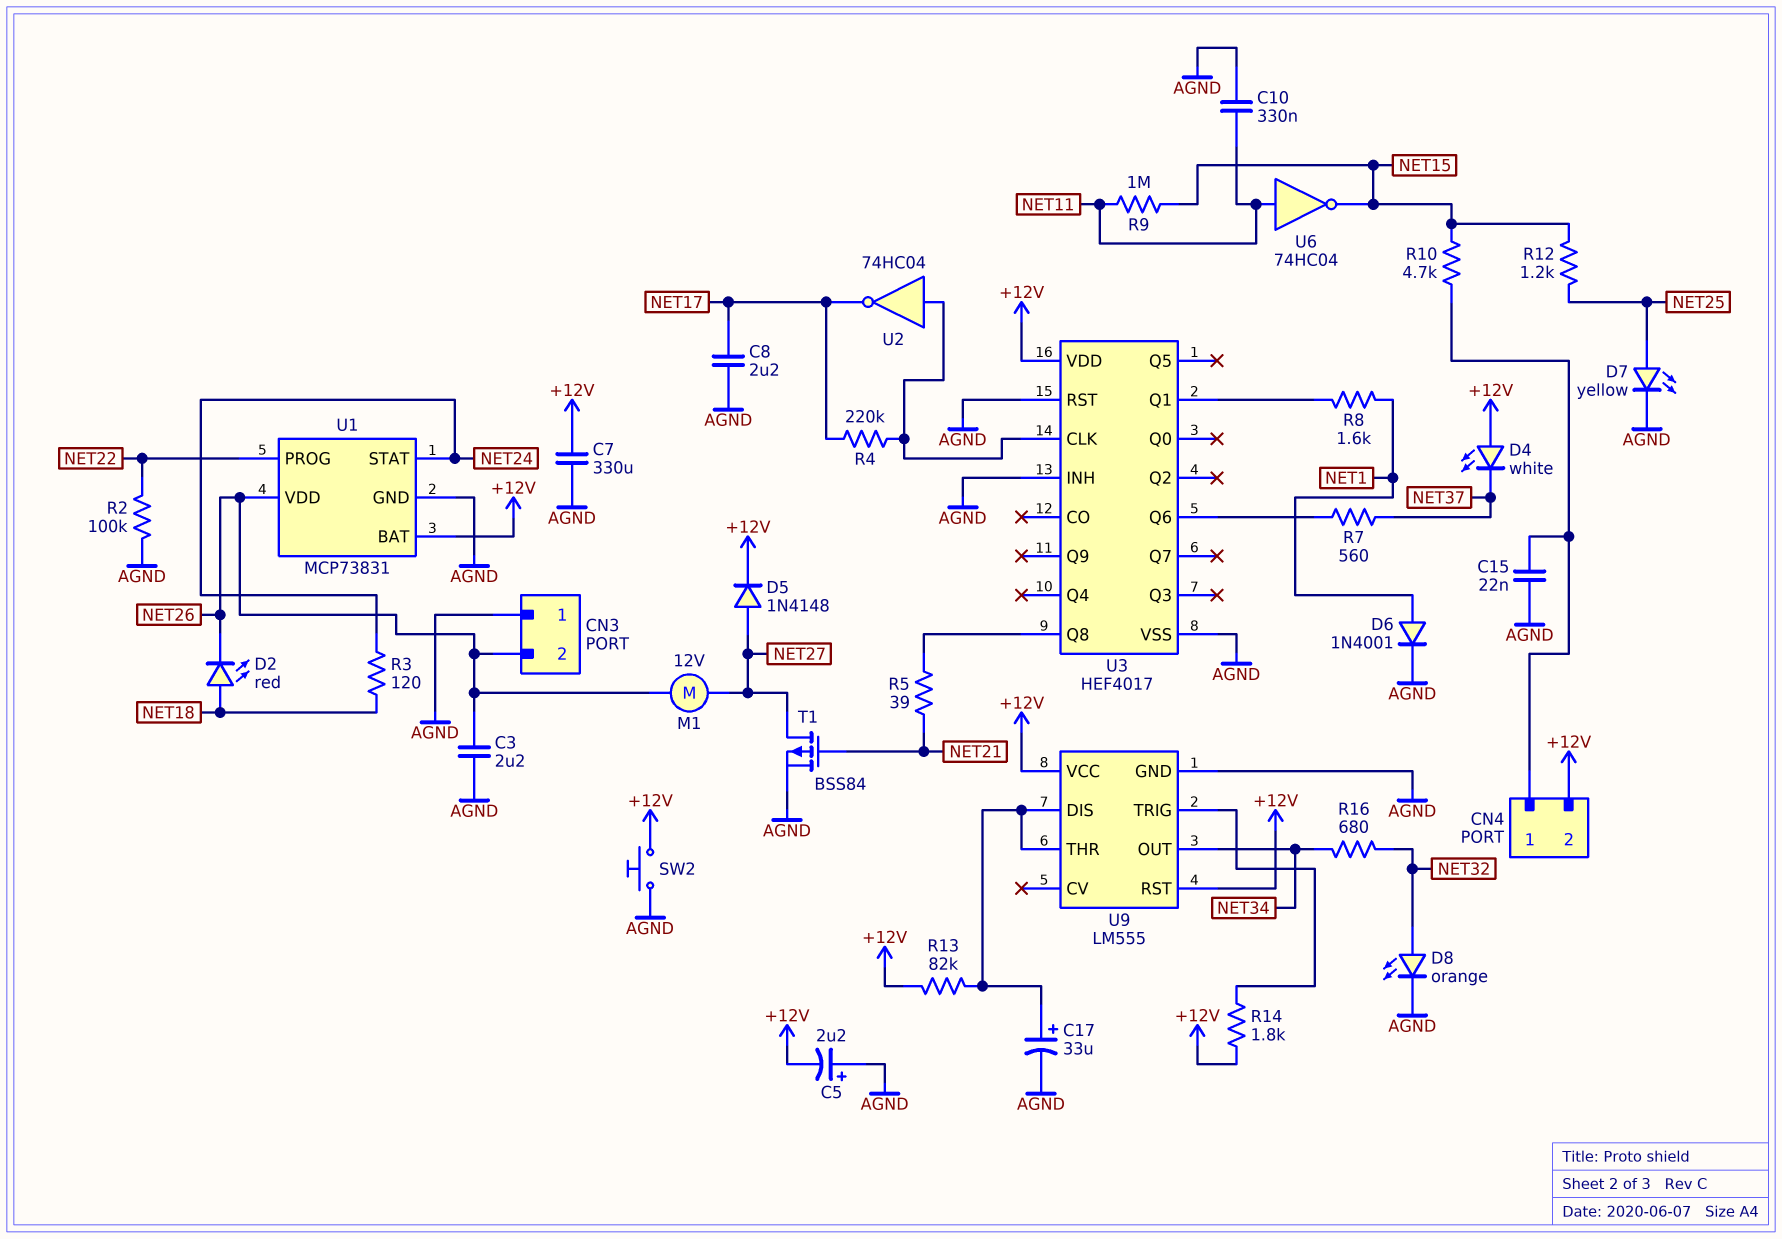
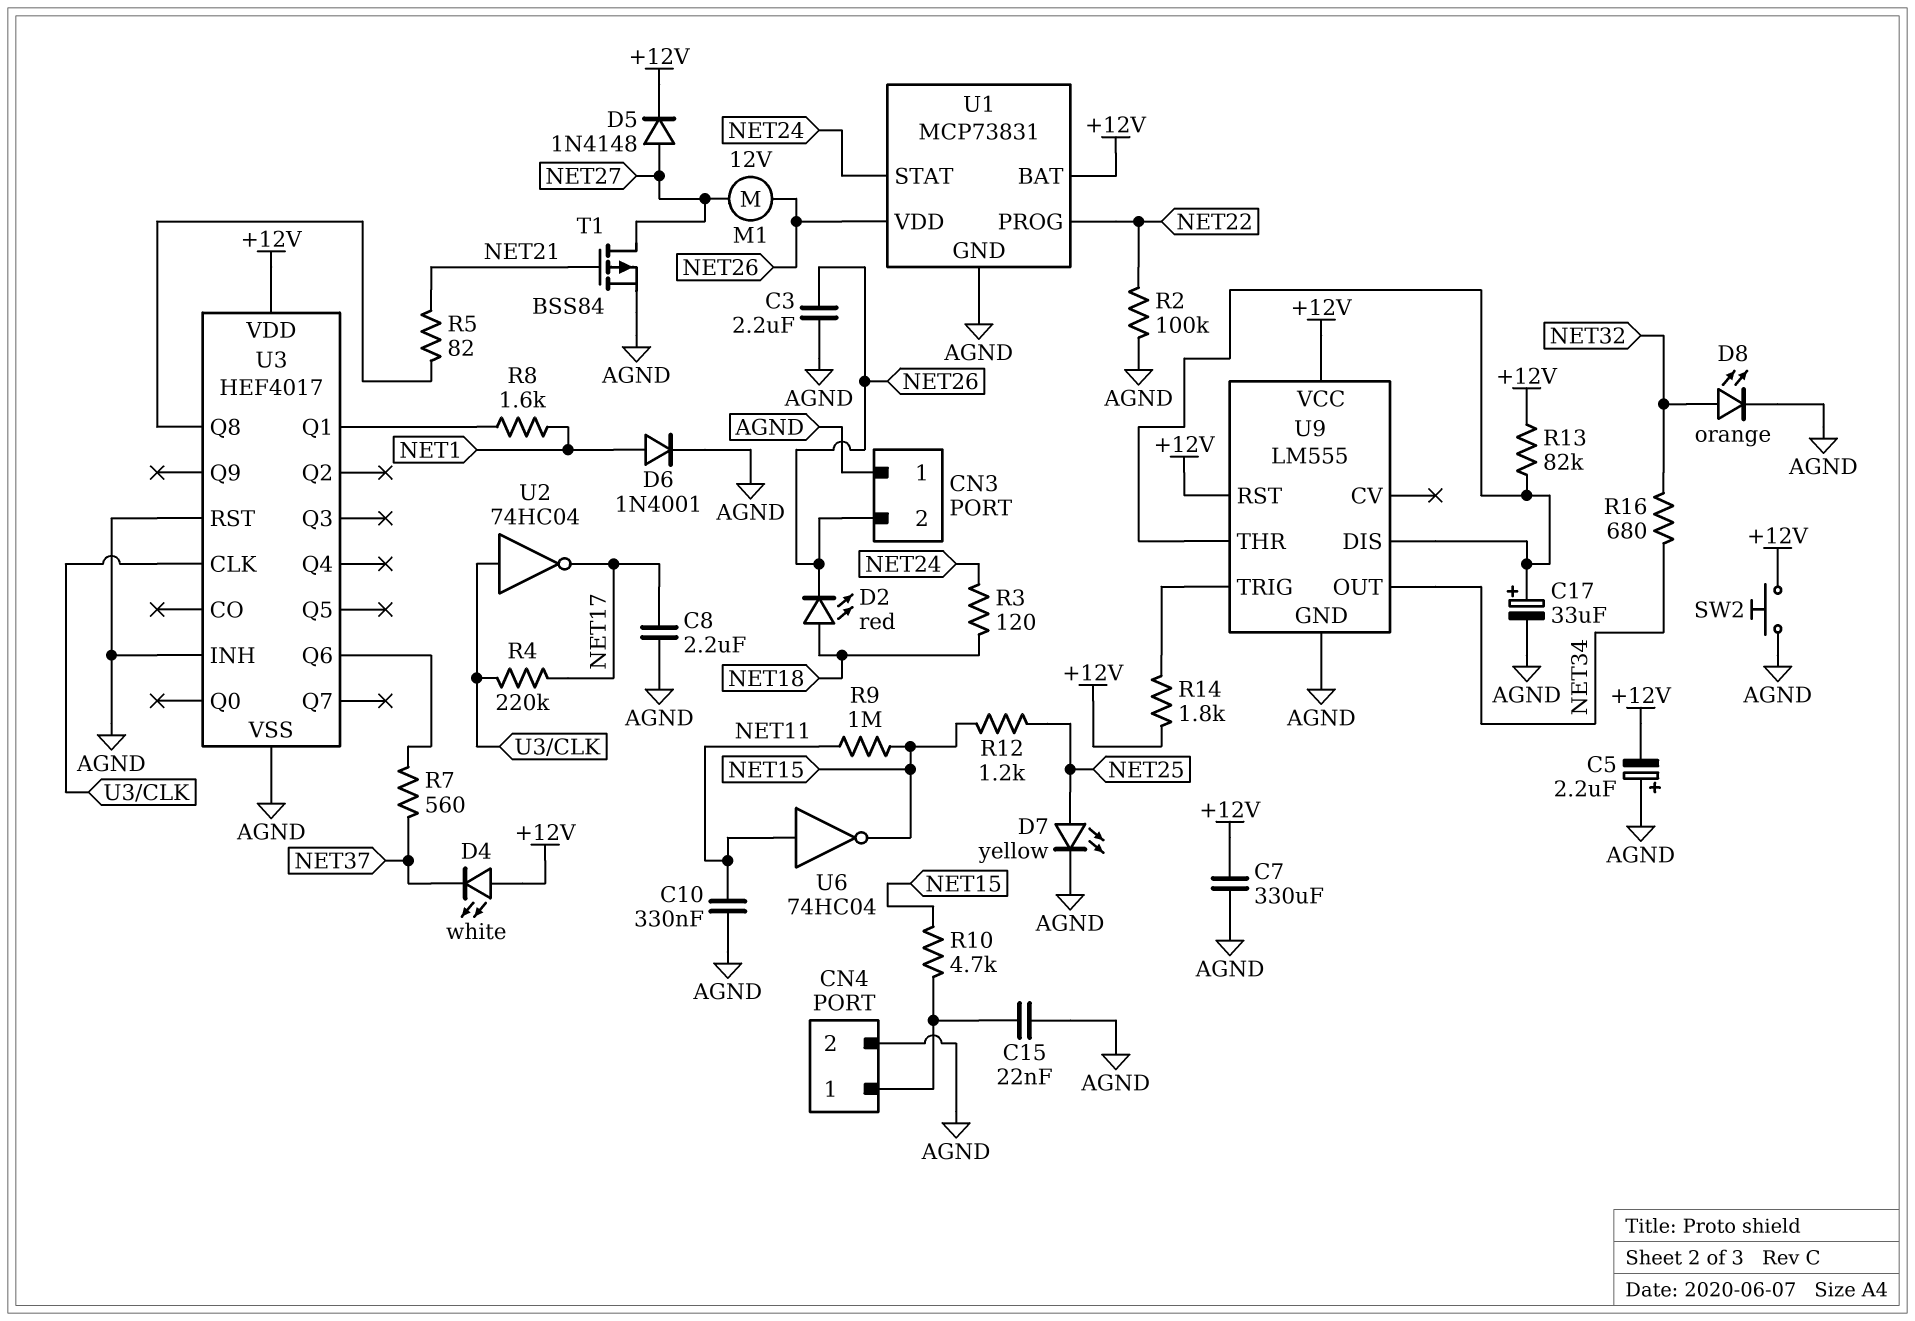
CN4 pin 2: +12V -> AGND
R5: 39 (NET21, U3/Q8) -> 82 (NET21, U3/Q8)

